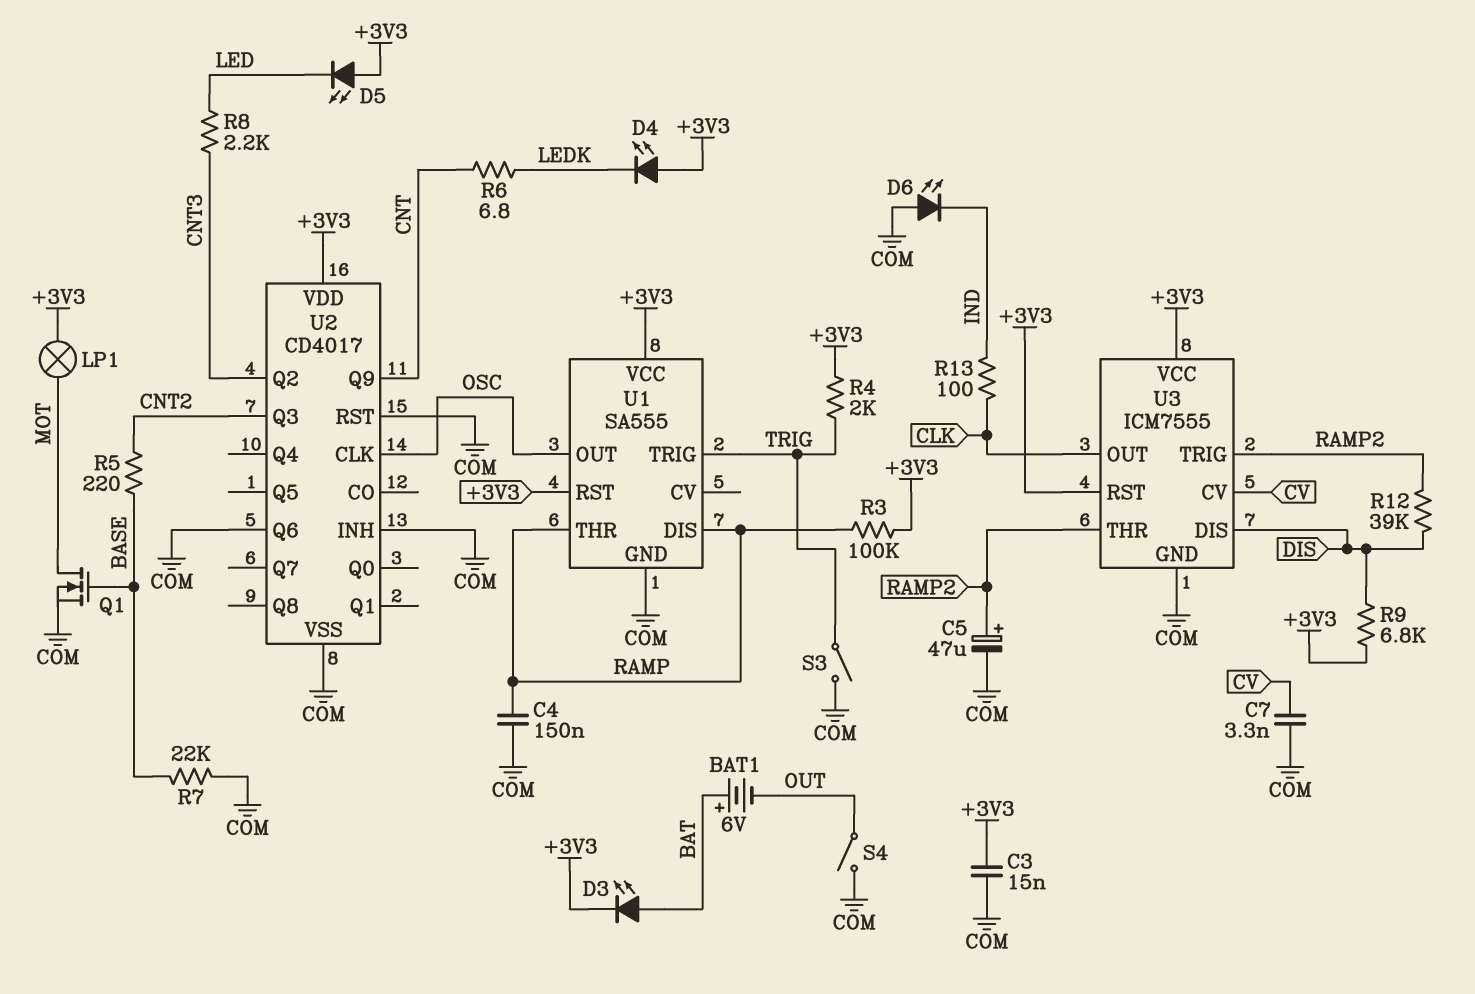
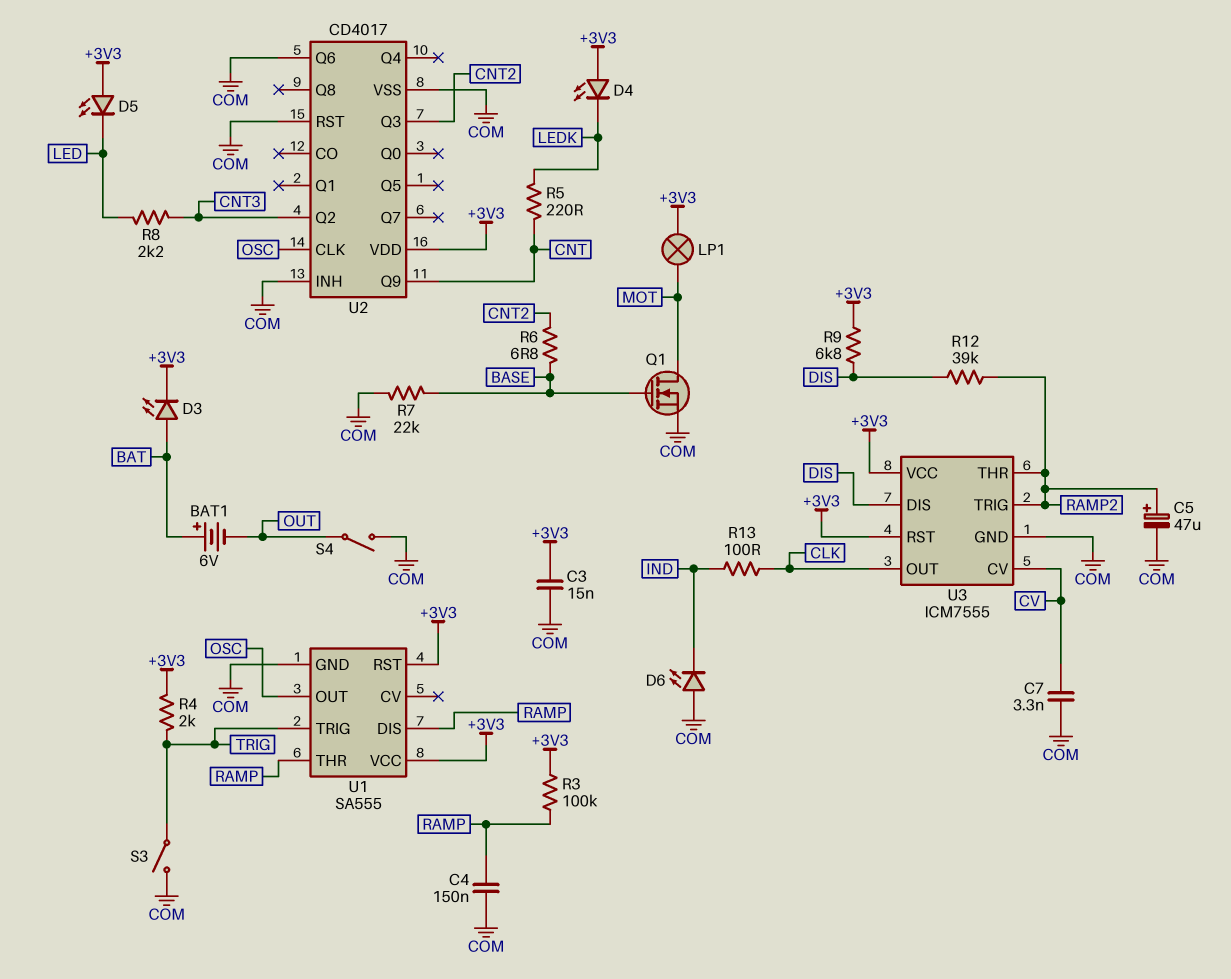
R5: 220 (BASE, CNT2) -> 220 (CNT, LEDK)
R6: 6.8 (CNT, LEDK) -> 6.8 (BASE, CNT2)

